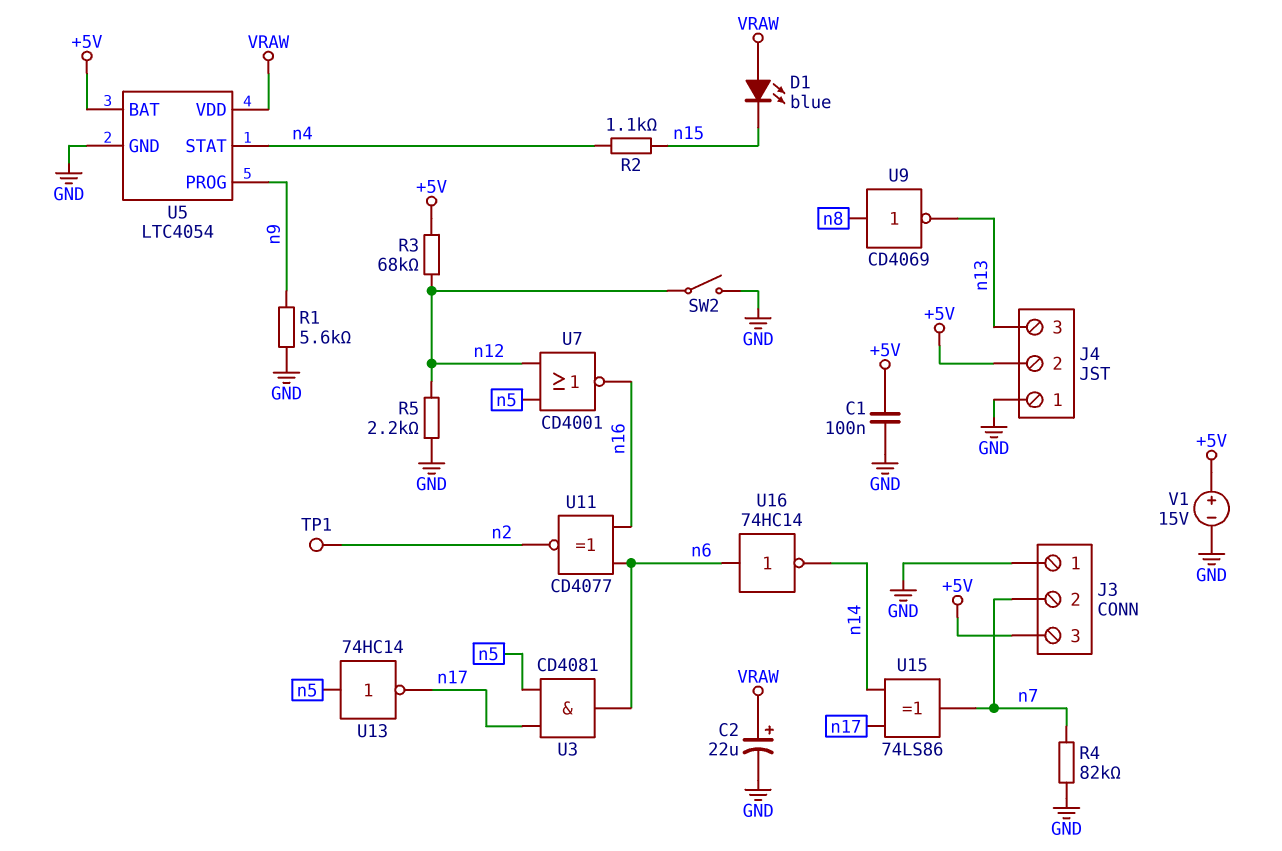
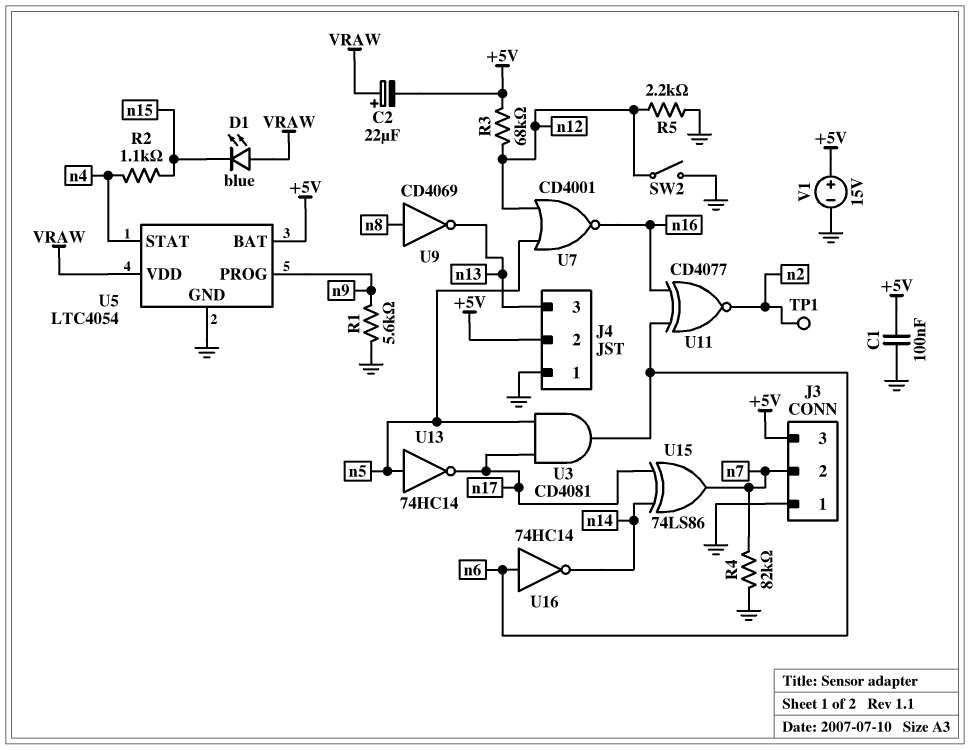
C2: 22uF (plus VRAW, minus GND) -> 22uF (plus VRAW, minus +5V)

